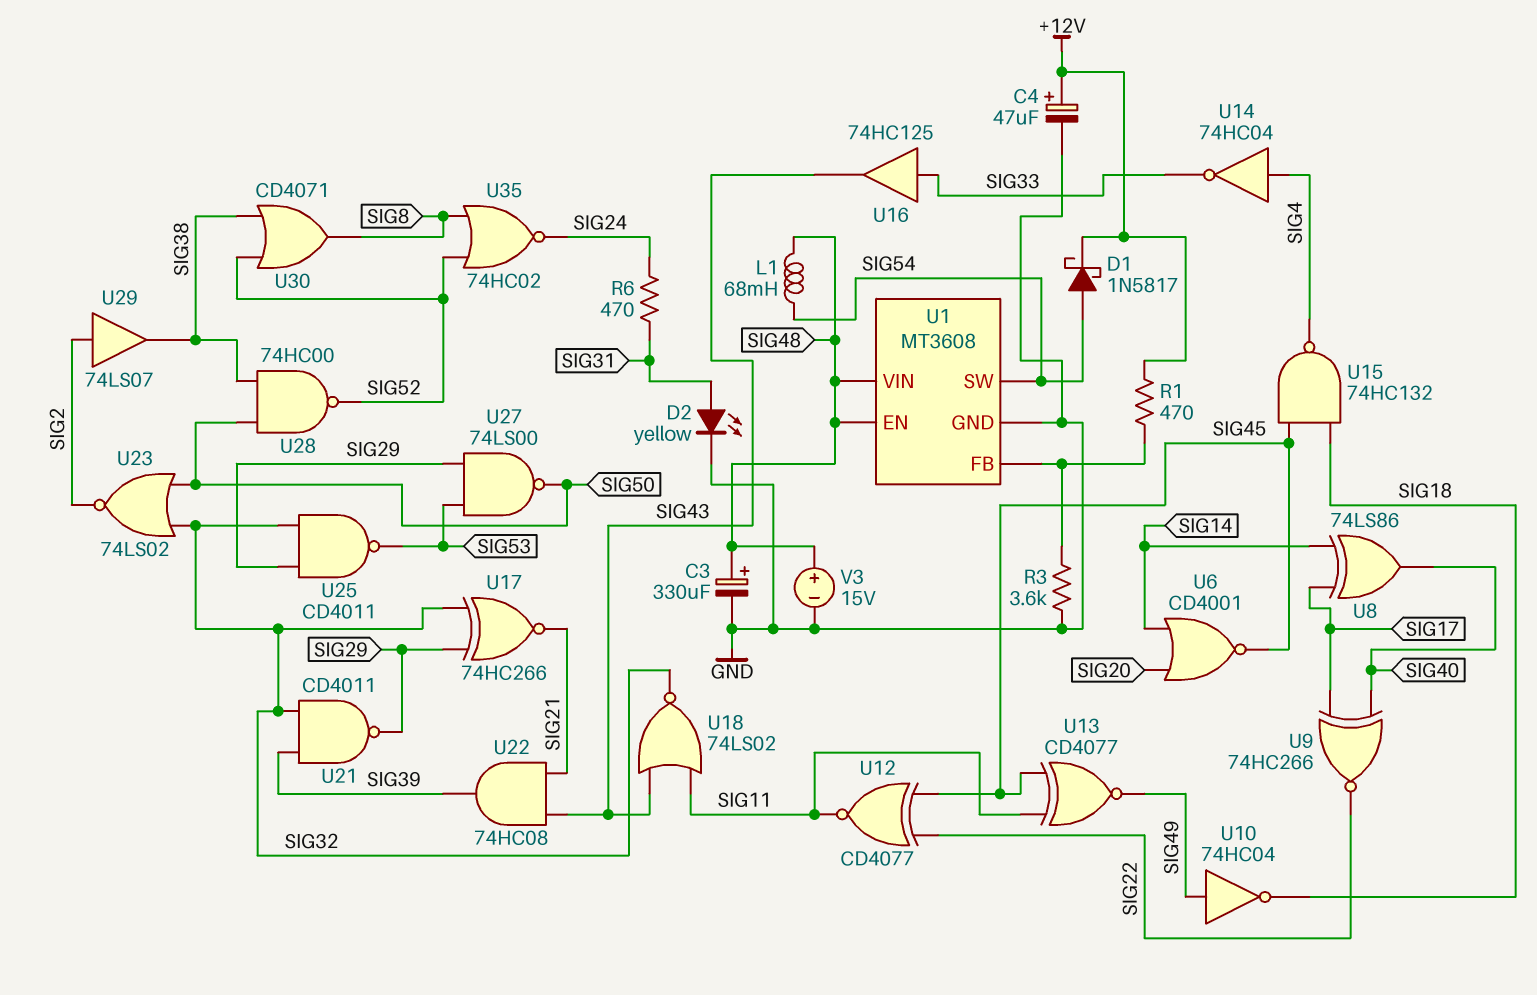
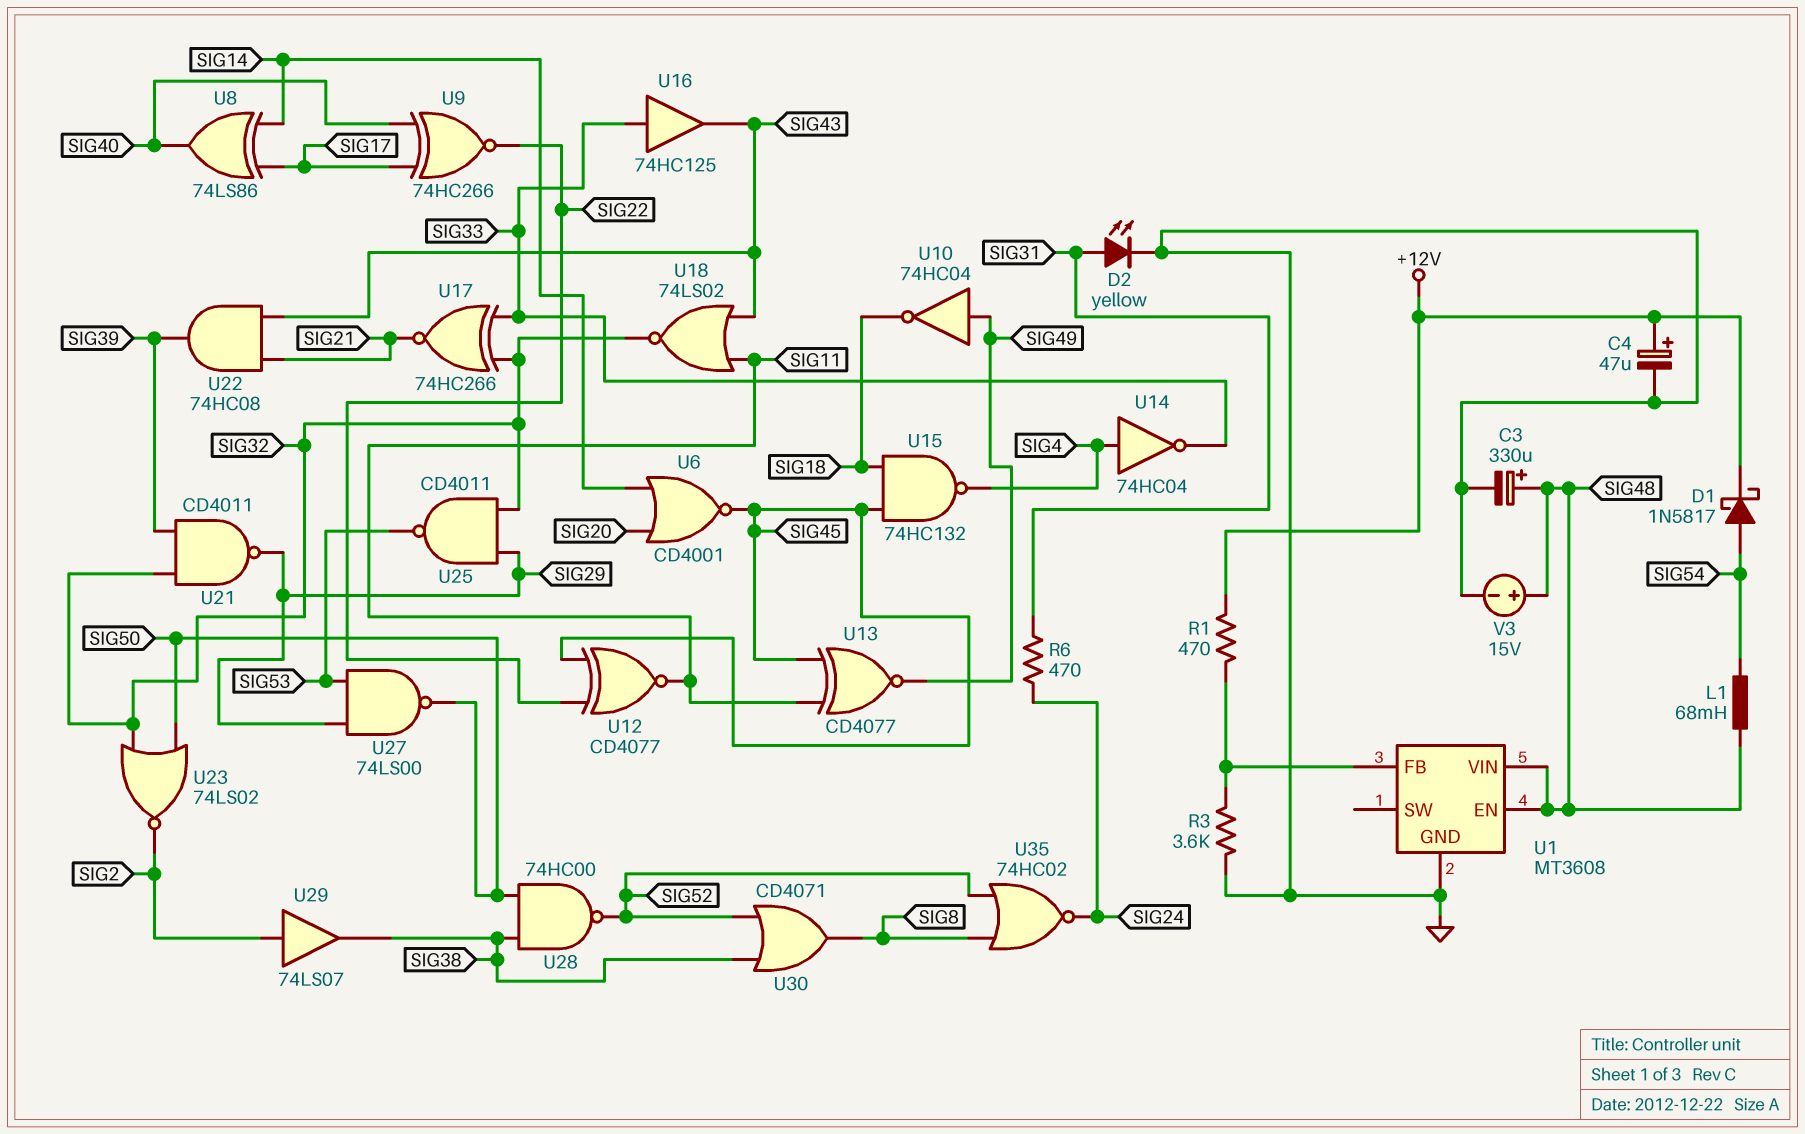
U1 pin SW: SIG54 -> none
U17: XNOR 74HC266 (in SIG29, in SIG32, out SIG21) -> XNOR 74HC266 (in SIG32, in SIG33, out SIG21)

